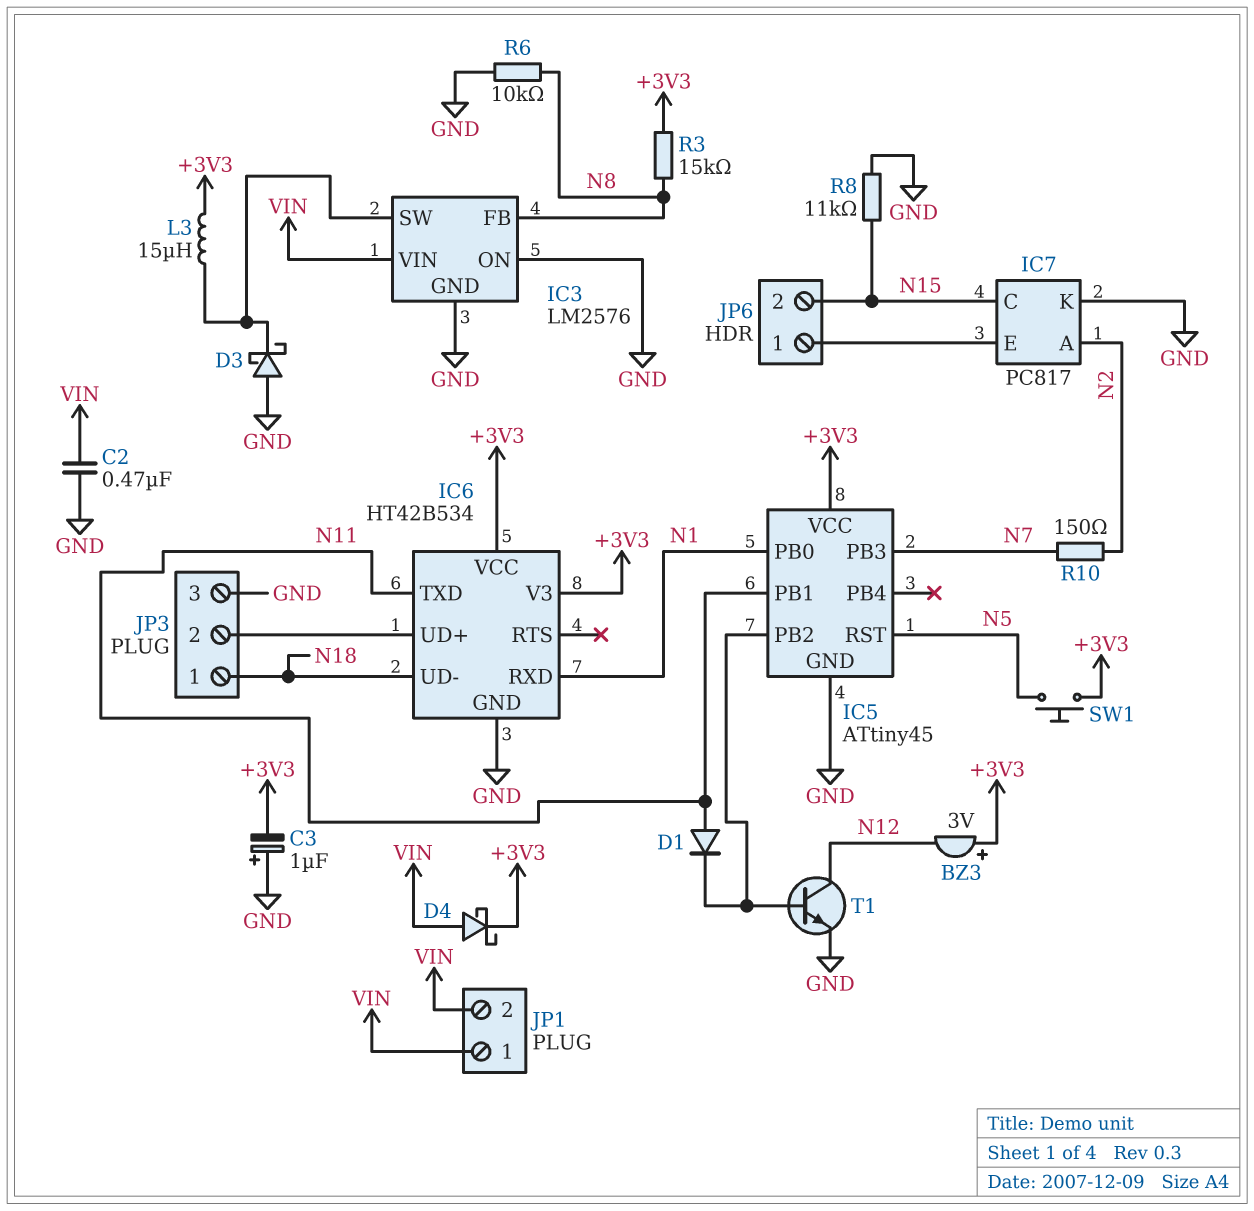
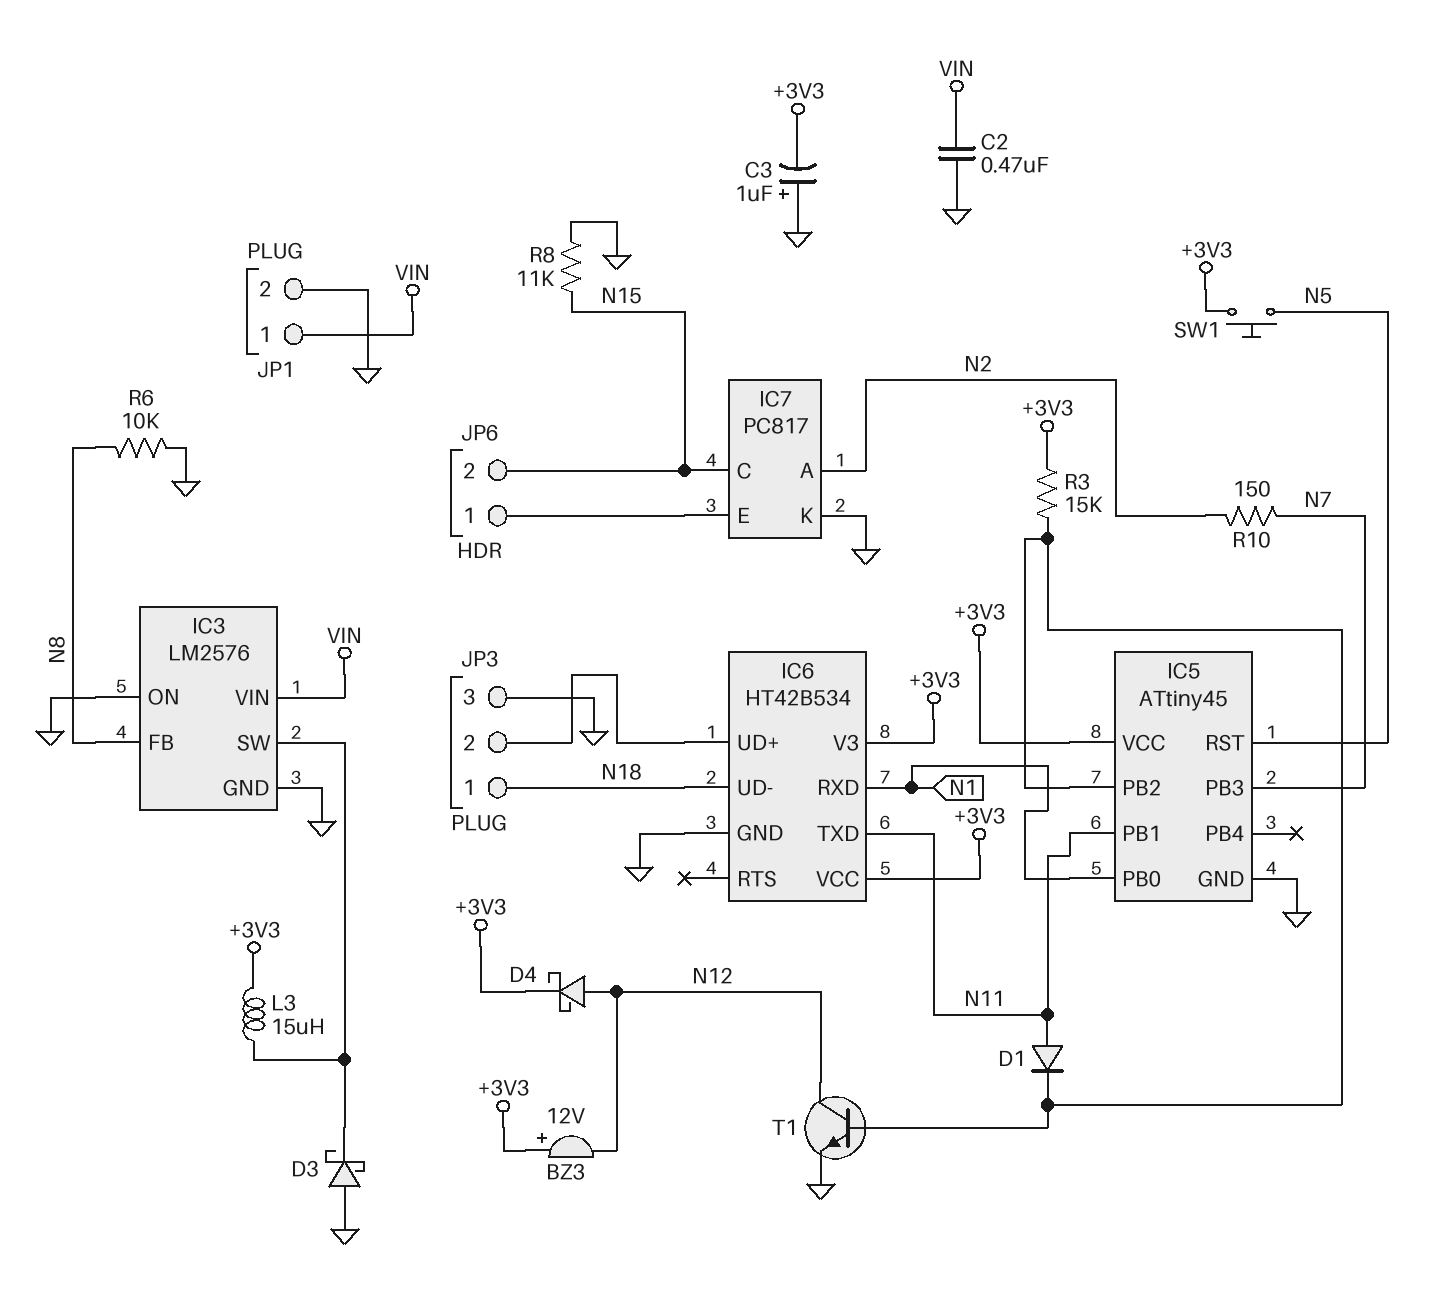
BZ3: buzzer 3V (plus +3V3, minus N12) -> buzzer 12V (plus +3V3, minus N12)
D4: schottky (A VIN, K +3V3) -> schottky (A N12, K +3V3)
JP1 pin 2: VIN -> GND
R3: 15k (+3V3, N8) -> 15k (+3V3, IC5/PB2)

